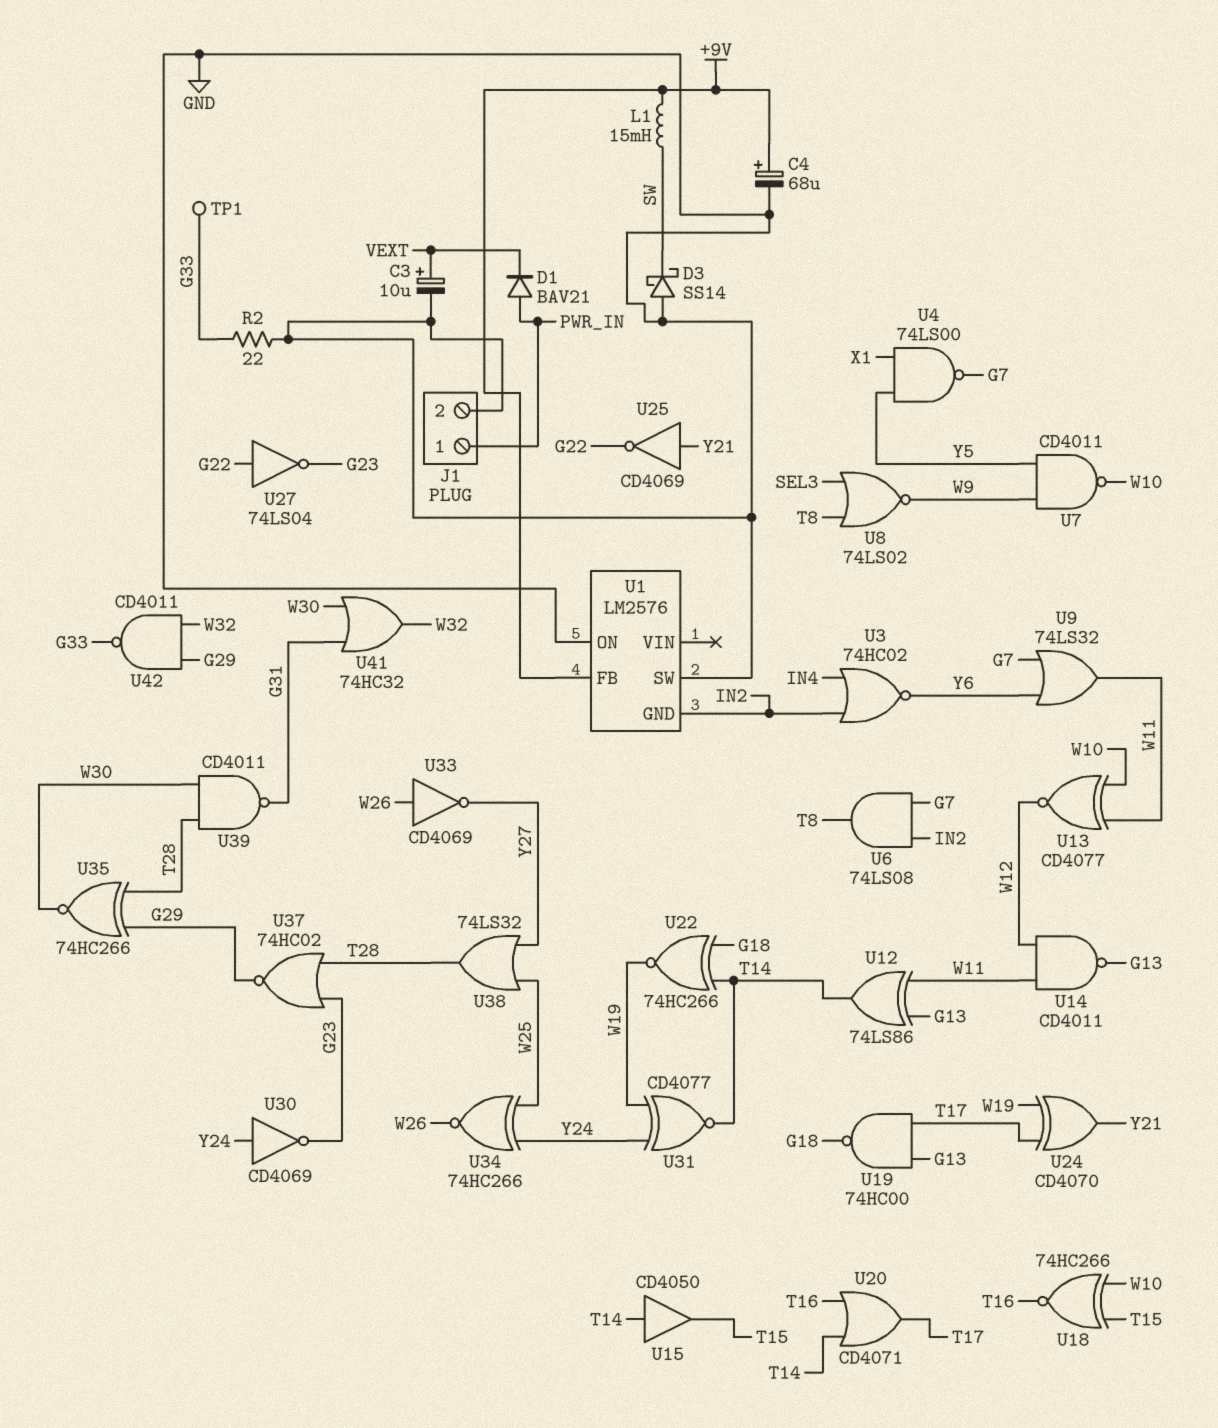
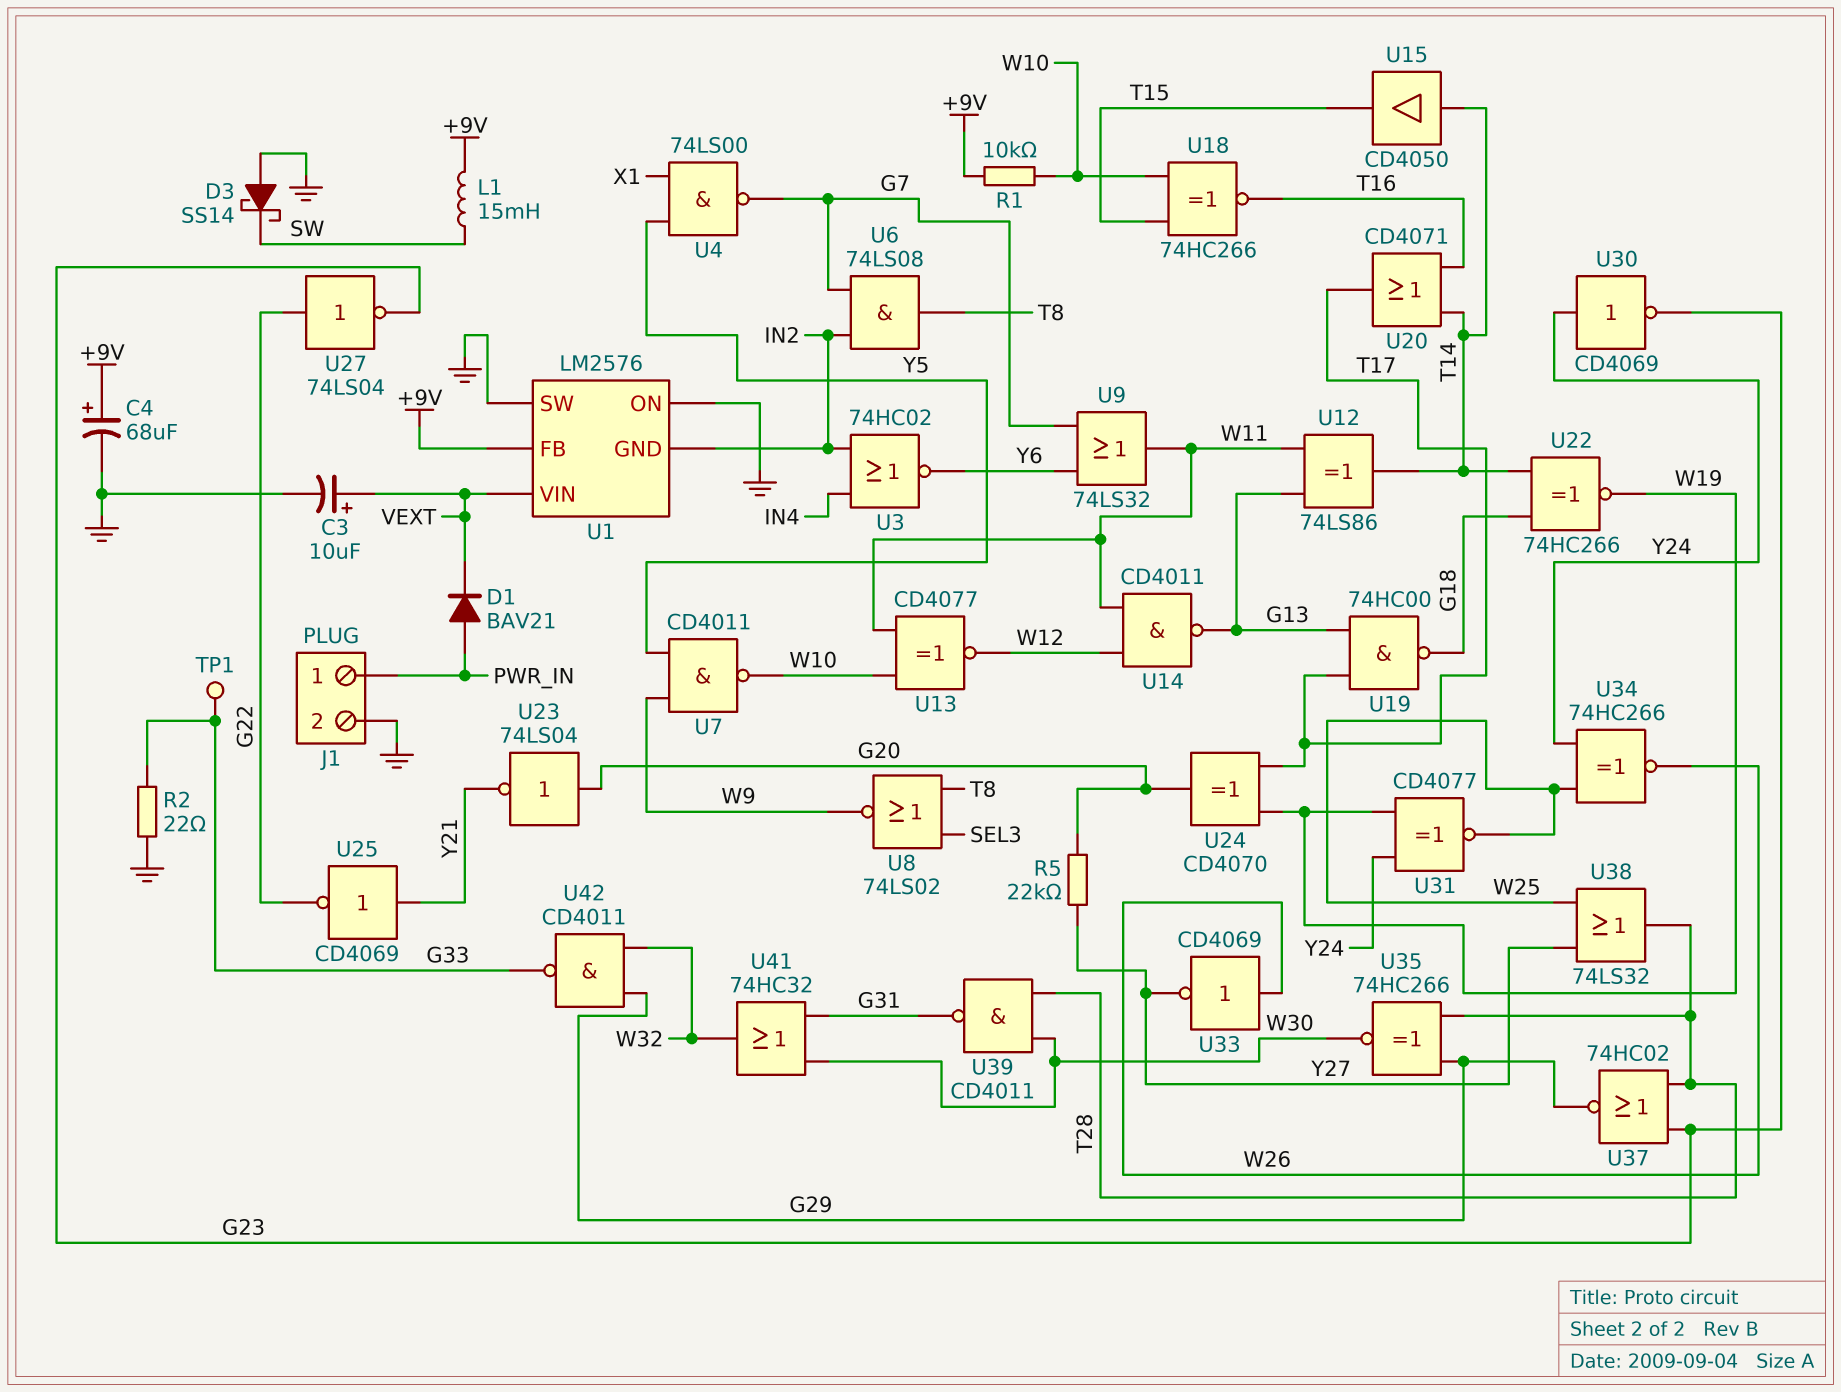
R1: none -> 10k (+9V, W10)
R5: none -> 22k (G20, Y27)
U1 pin VIN: none -> VEXT
U23: none -> NOT 74LS04 (in G20, out Y21)
U24: XOR CD4070 (in T17, in W19, out Y21) -> XOR CD4070 (in T17, in W19, out G20)
U31: XNOR CD4077 (in W19, in Y24, out T14) -> XNOR CD4077 (in W19, in Y24, out W25)

